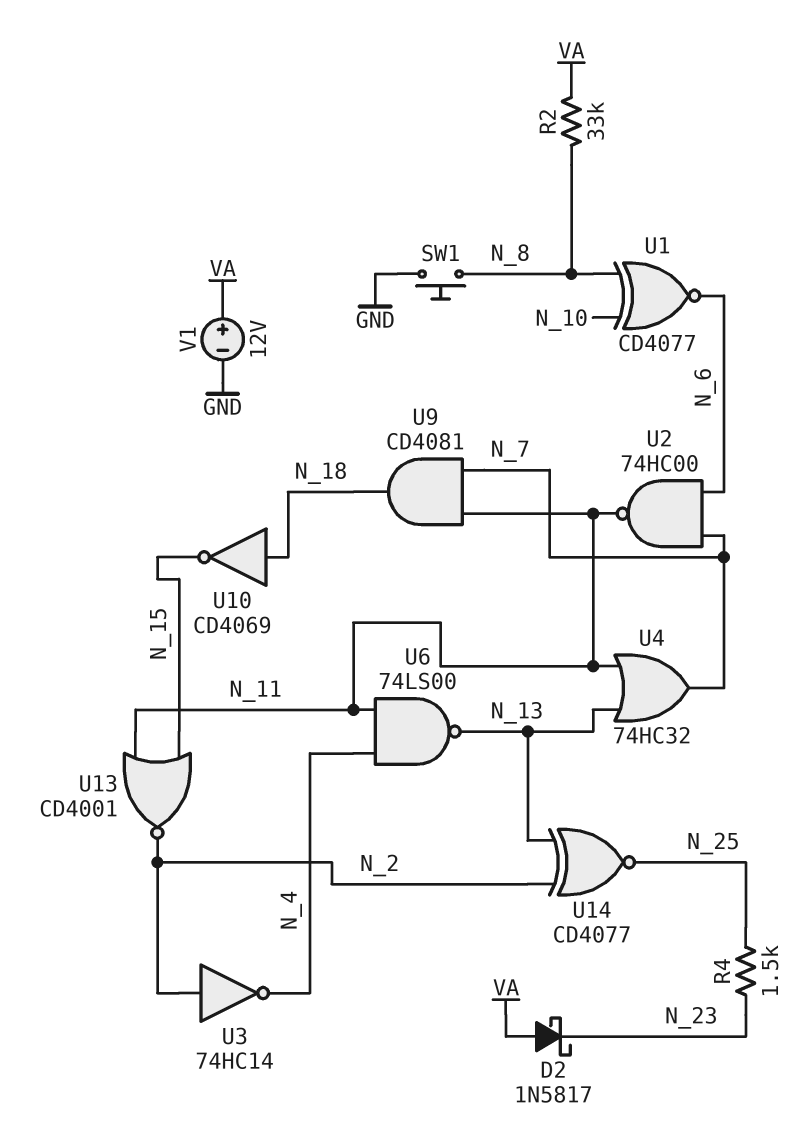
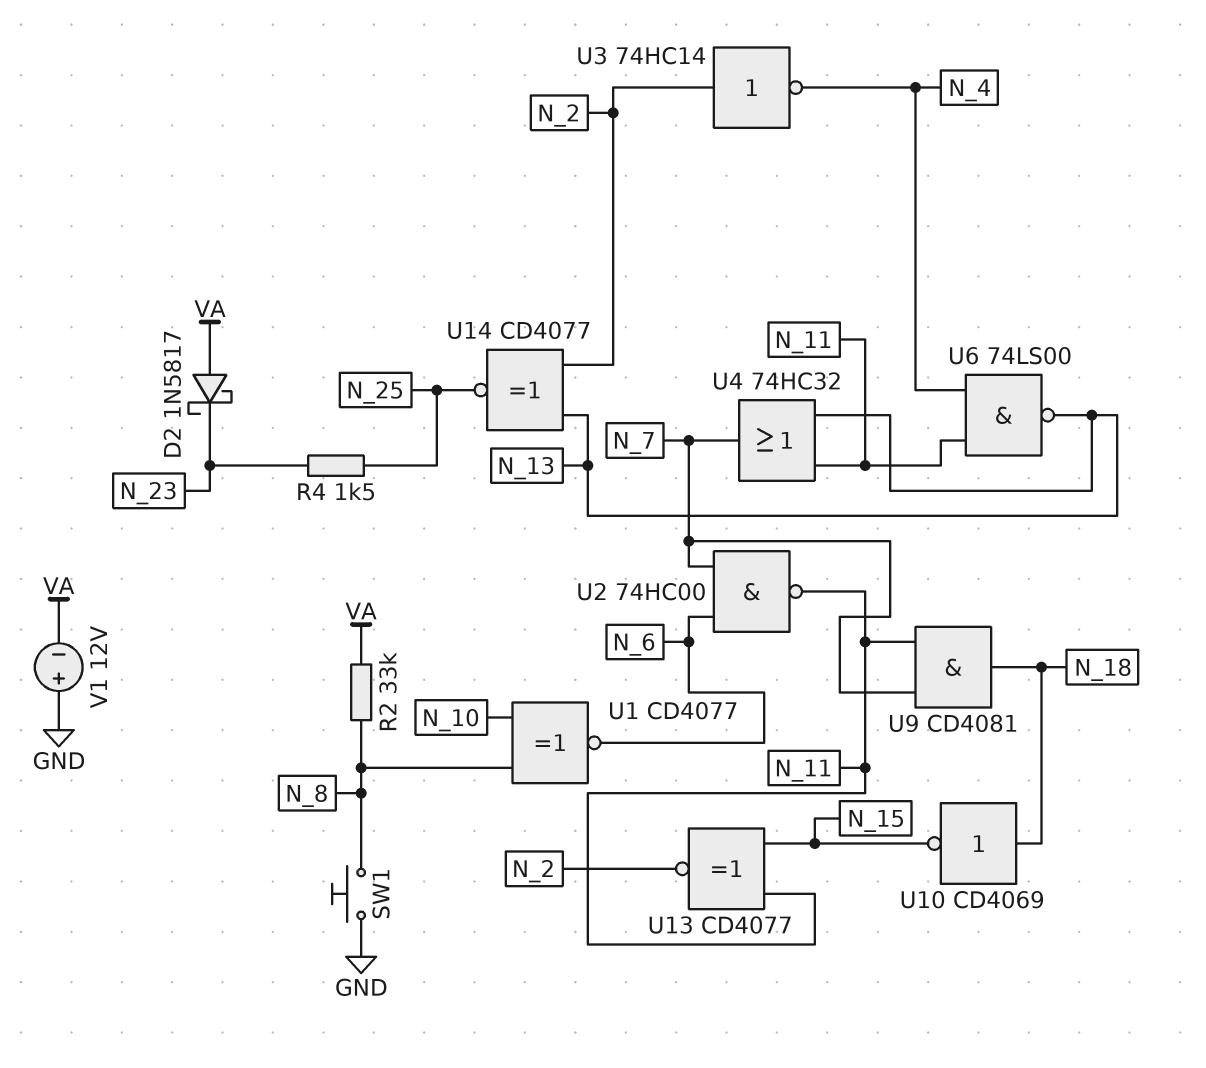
U13: NOR CD4001 (in N_11, in N_15, out N_2) -> XNOR CD4077 (in N_11, in N_15, out N_2)
V1: 12V (plus VA, minus GND) -> 12V (plus GND, minus VA)

